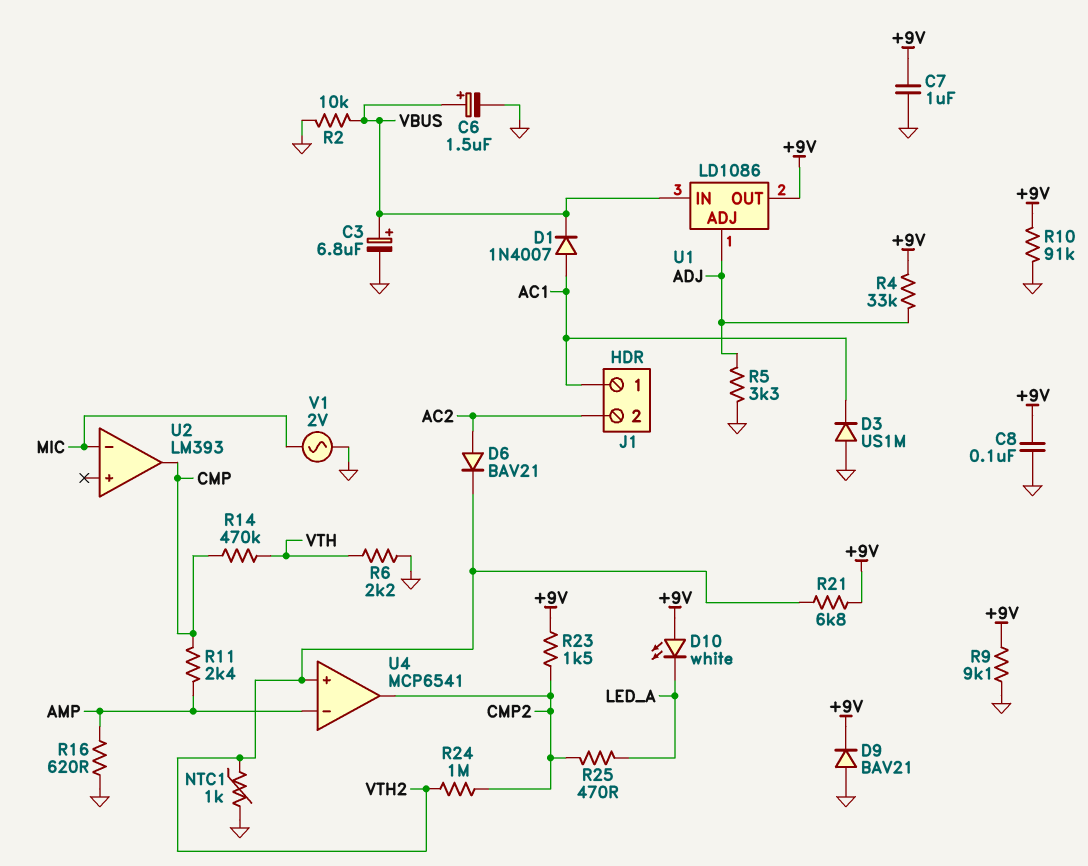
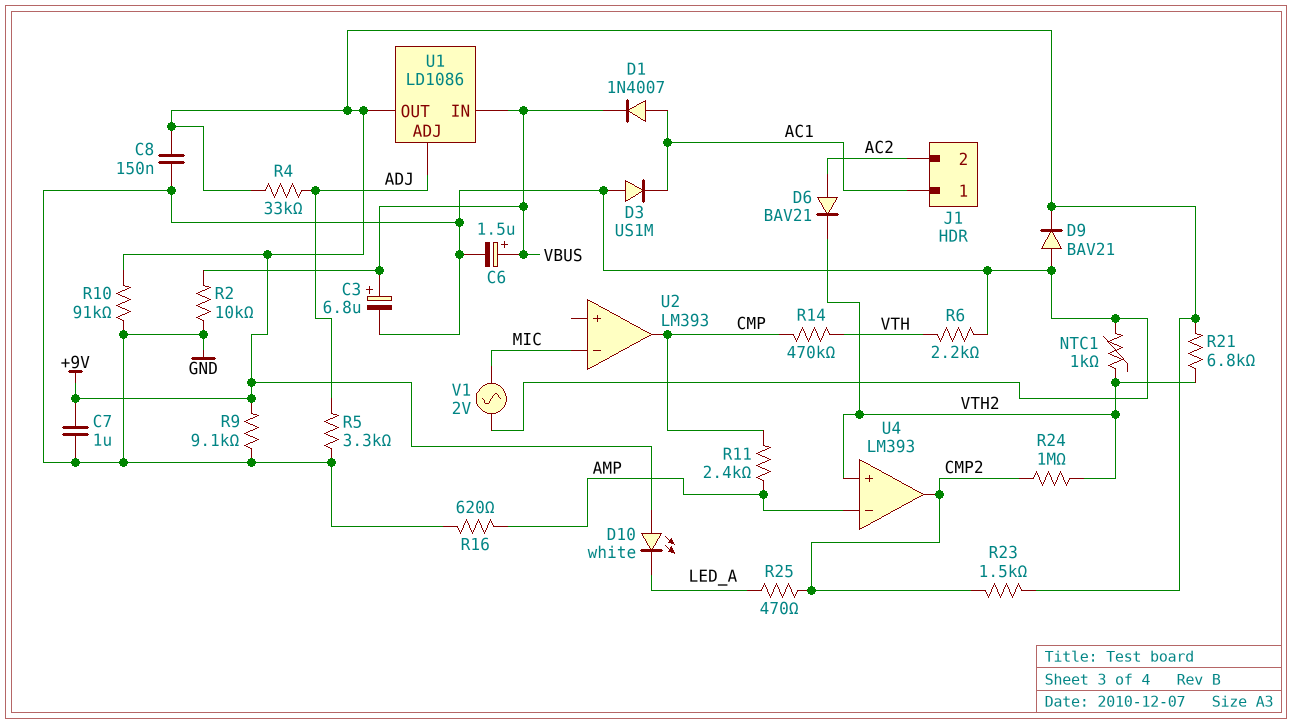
C8: 100nF (+9V, GND) -> 150nF (+9V, GND)
U4: MCP6541 -> LM393

